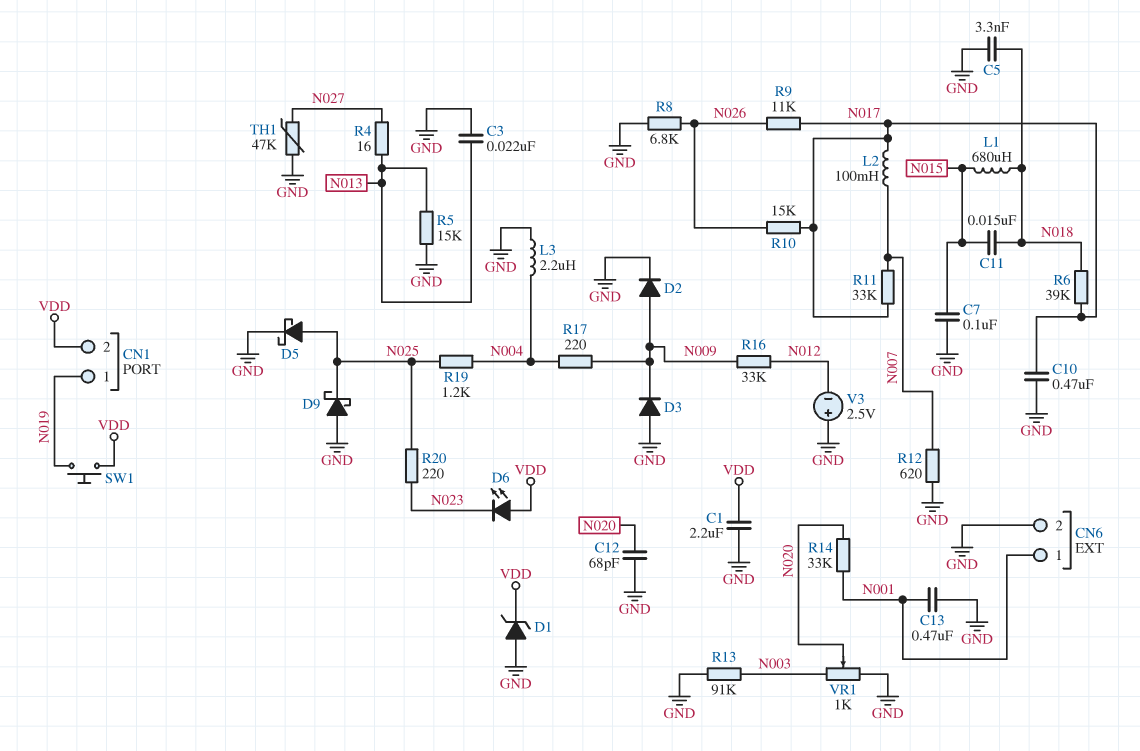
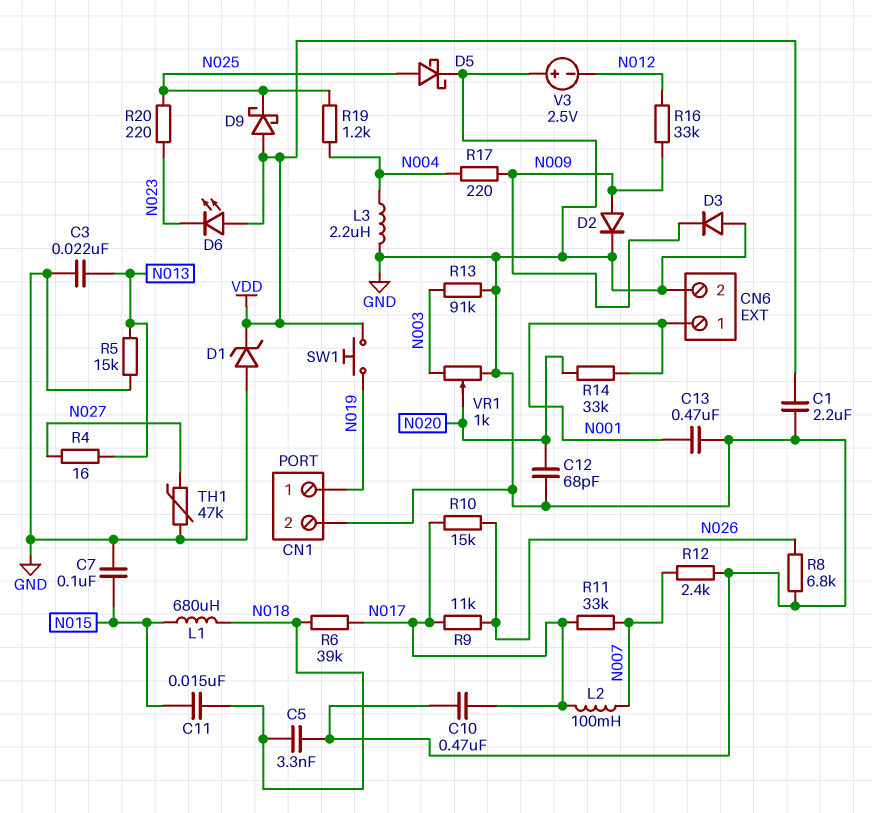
CN1 pin 2: VDD -> GND
D9: schottky (A GND, K N025) -> schottky (A VDD, K N025)
R12: 620 (GND, N007) -> 2.4k (GND, N007)

